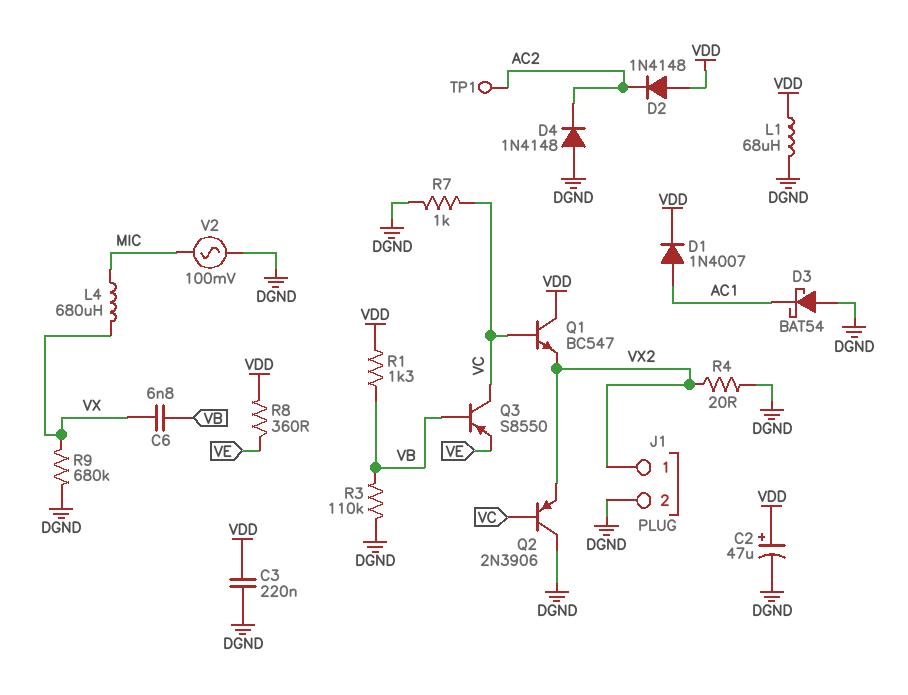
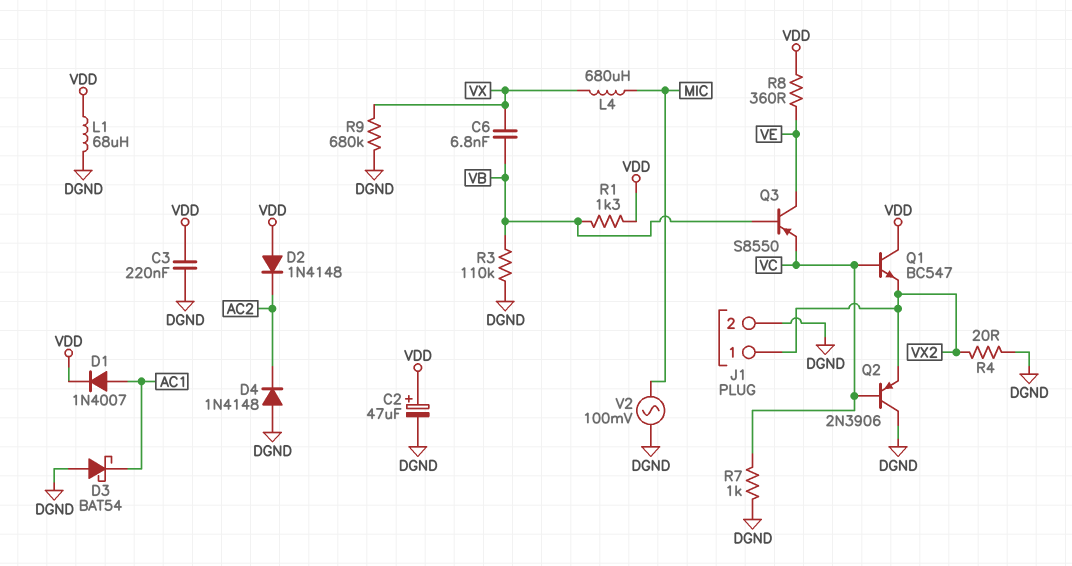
Q3: PNP S8550 (B VB, C VC, E VE) -> PNP S8550 (B VB, C VE, E VC)
TP1: test point (AC2) -> none

